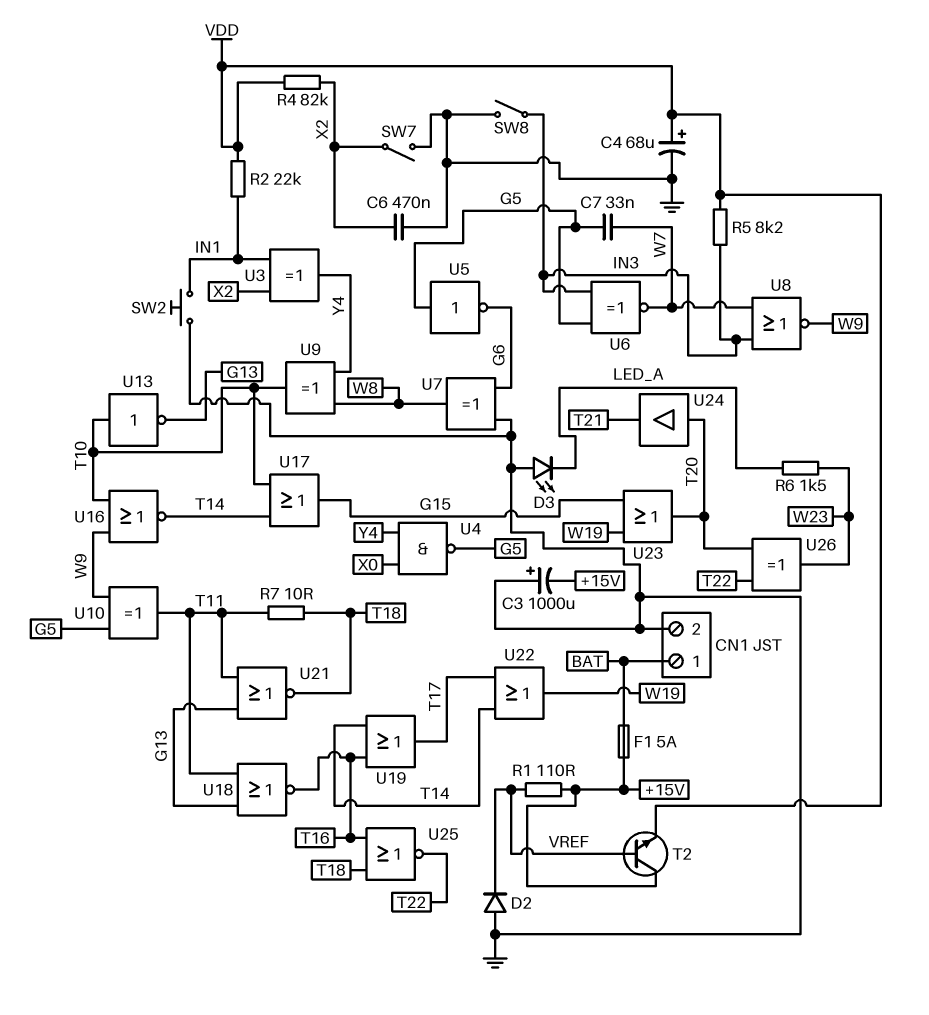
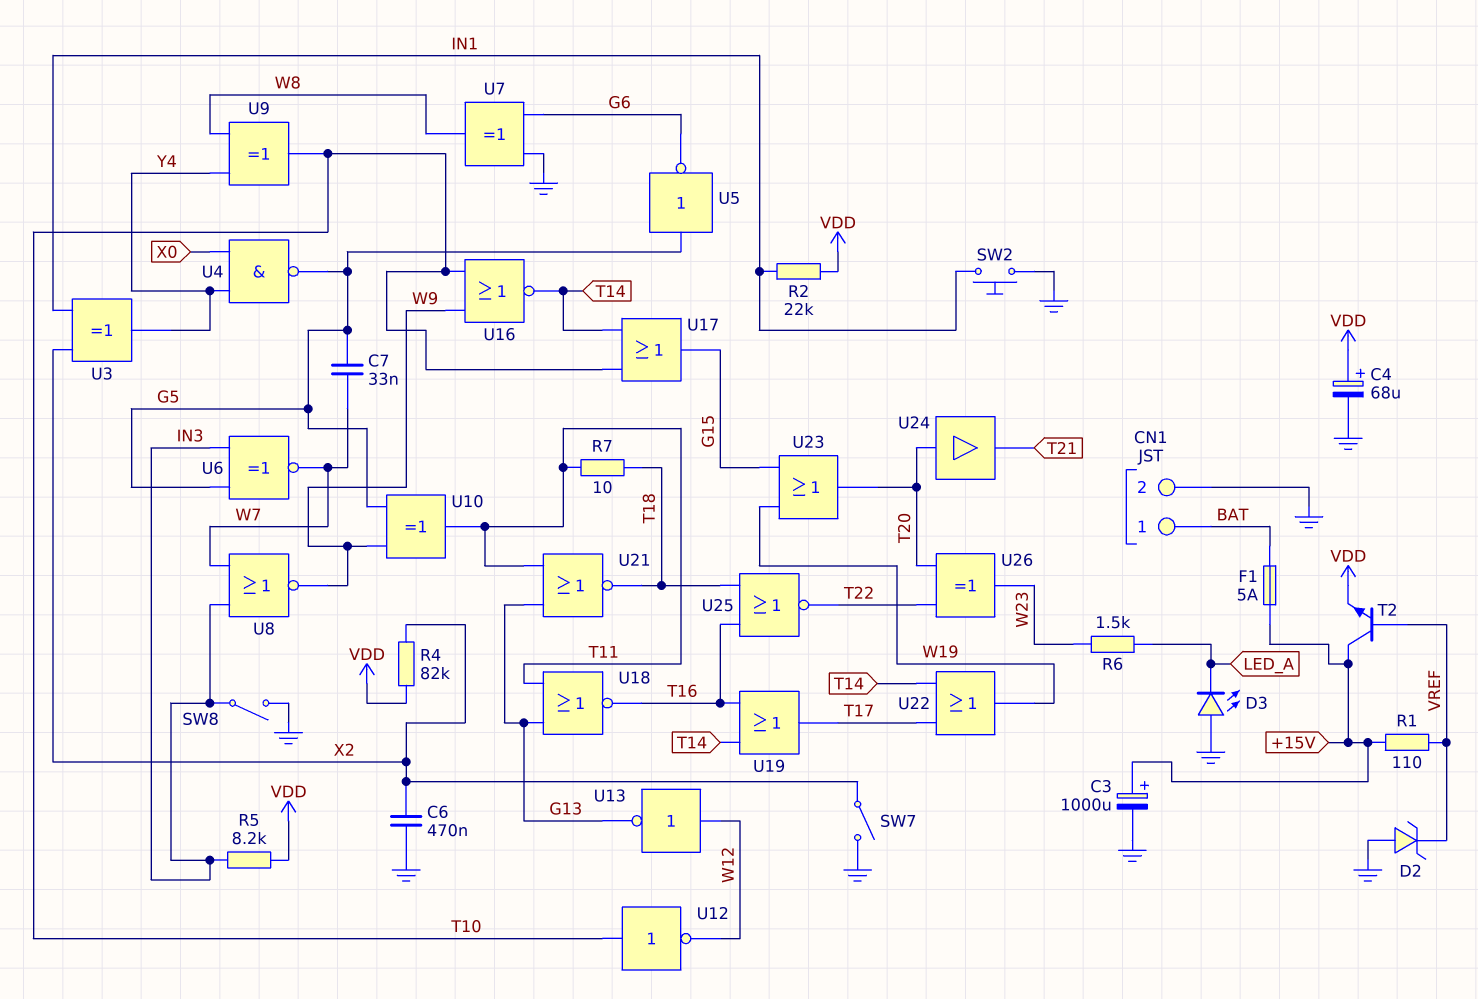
C3: 1000uF (plus GND, minus +15V) -> 1000uF (plus +15V, minus GND)
D2: diode (A GND, K VREF) -> zener (A GND, K VREF)
U12: none -> NOT (in T10, out W12)
U13: NOT (in T10, out G13) -> NOT (in W12, out G13)

